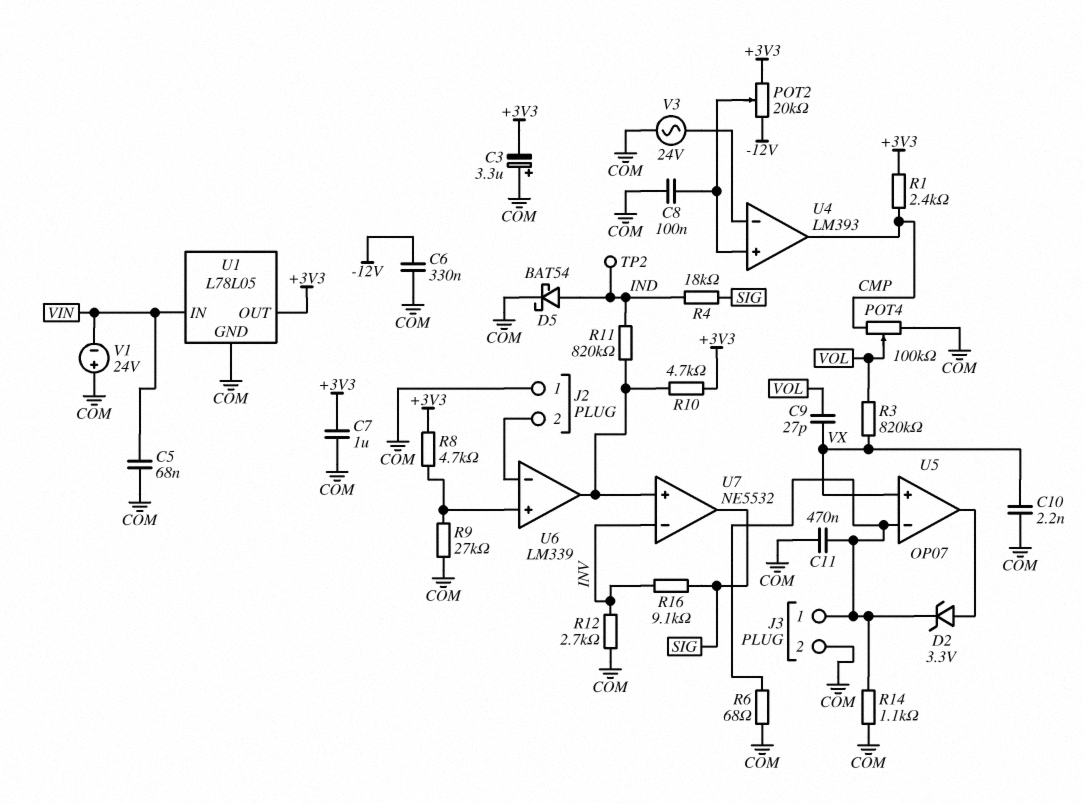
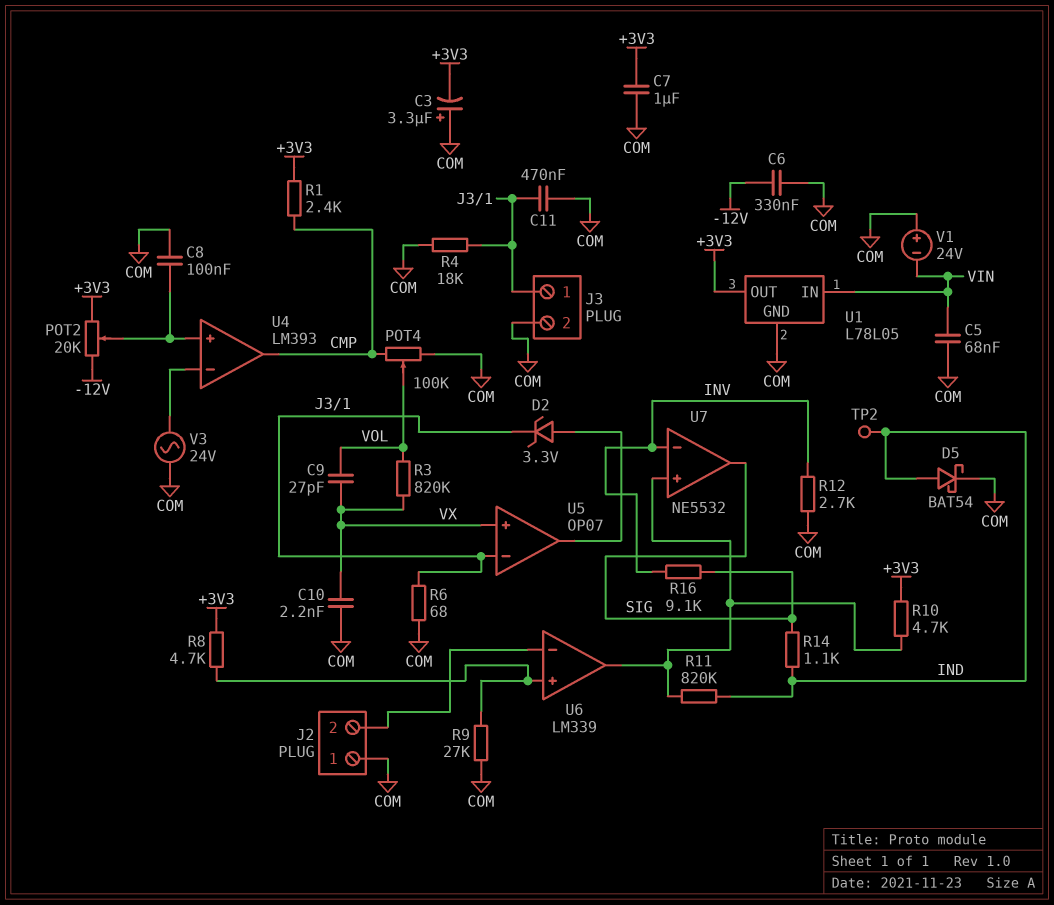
R4: 18k (IND, SIG) -> 18k (COM, J3/1)
R14: 1.1k (COM, J3/1) -> 1.1k (IND, SIG)

